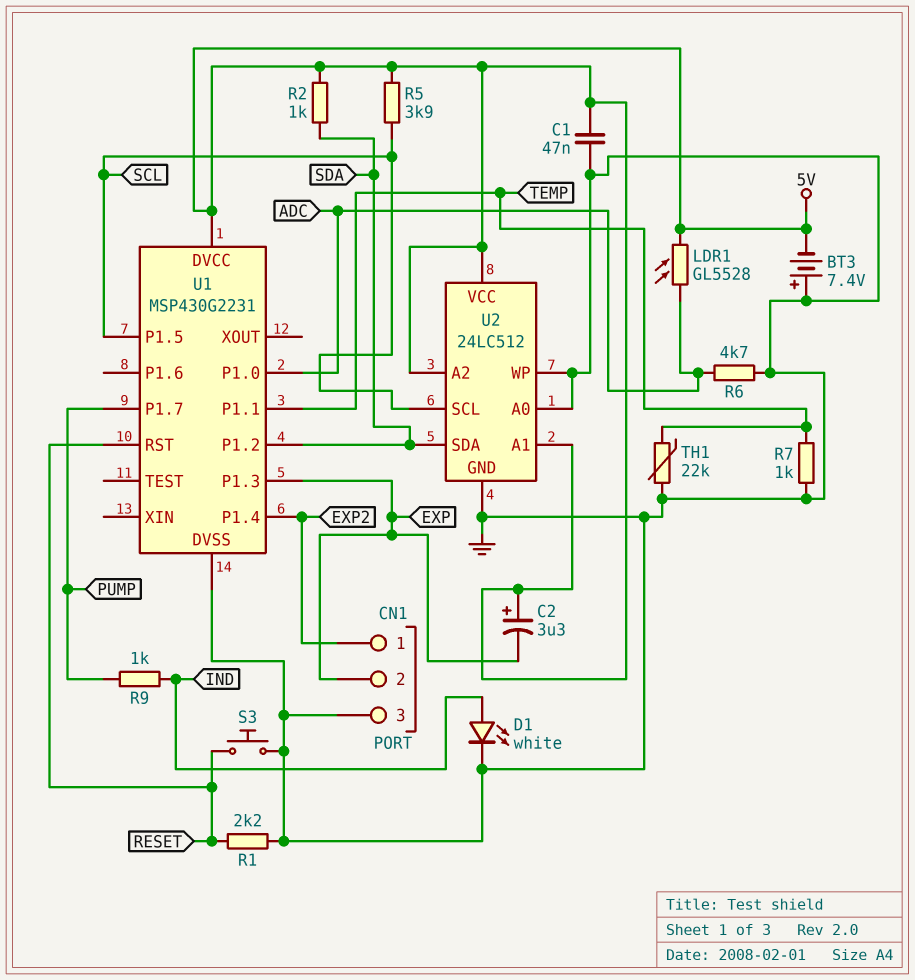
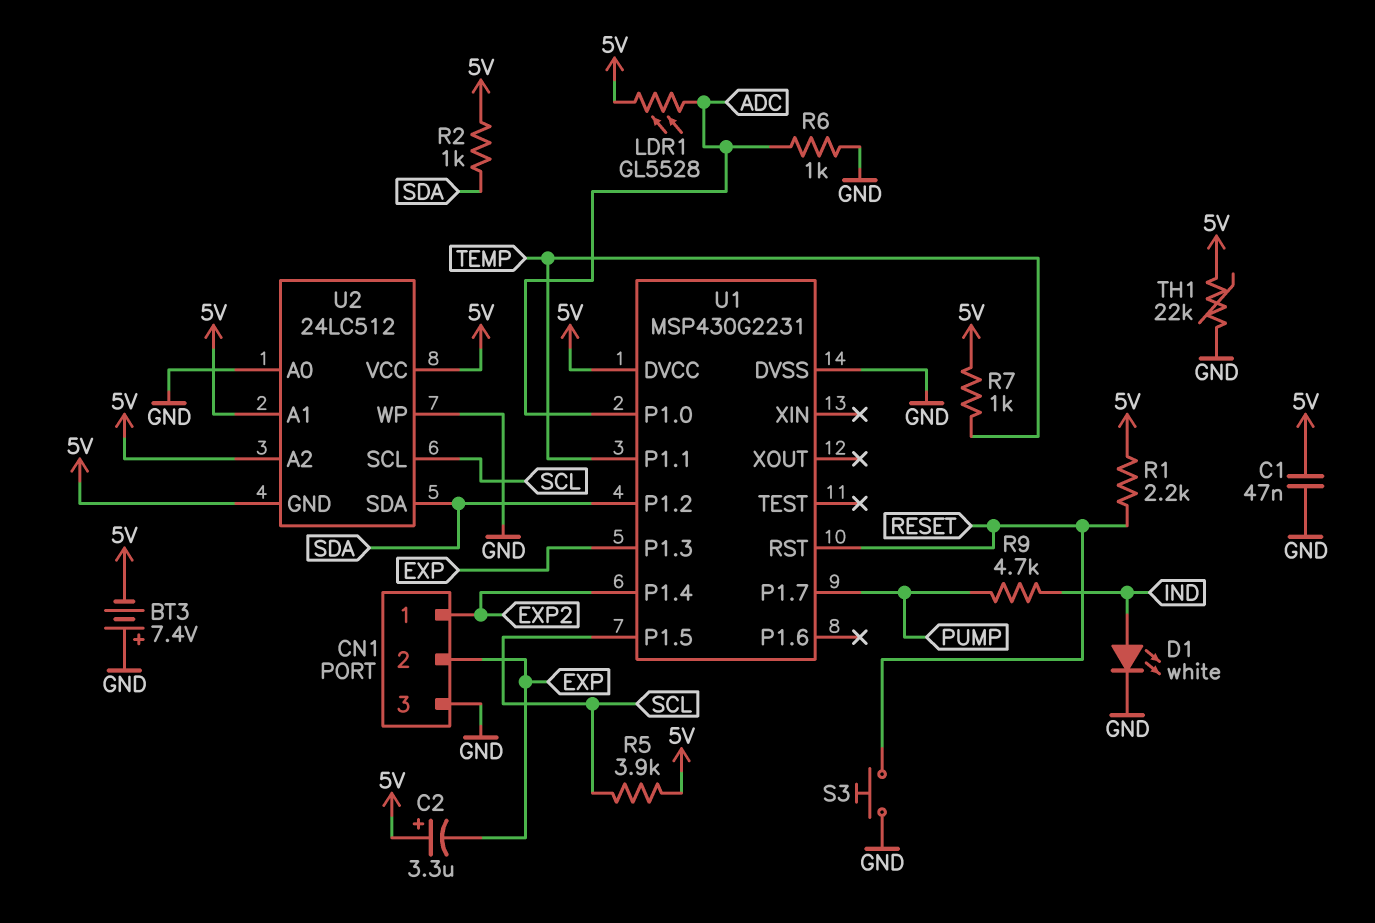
R1: 2.2k (GND, RESET) -> 2.2k (5V, RESET)
R6: 4.7k (ADC, GND) -> 1k (ADC, GND)
R7: 1k (GND, TEMP) -> 1k (5V, TEMP)
R9: 1k (IND, PUMP) -> 4.7k (IND, PUMP)
TH1: 22k (GND, TEMP) -> 22k (5V, GND)
U2 pin GND: GND -> 5V

